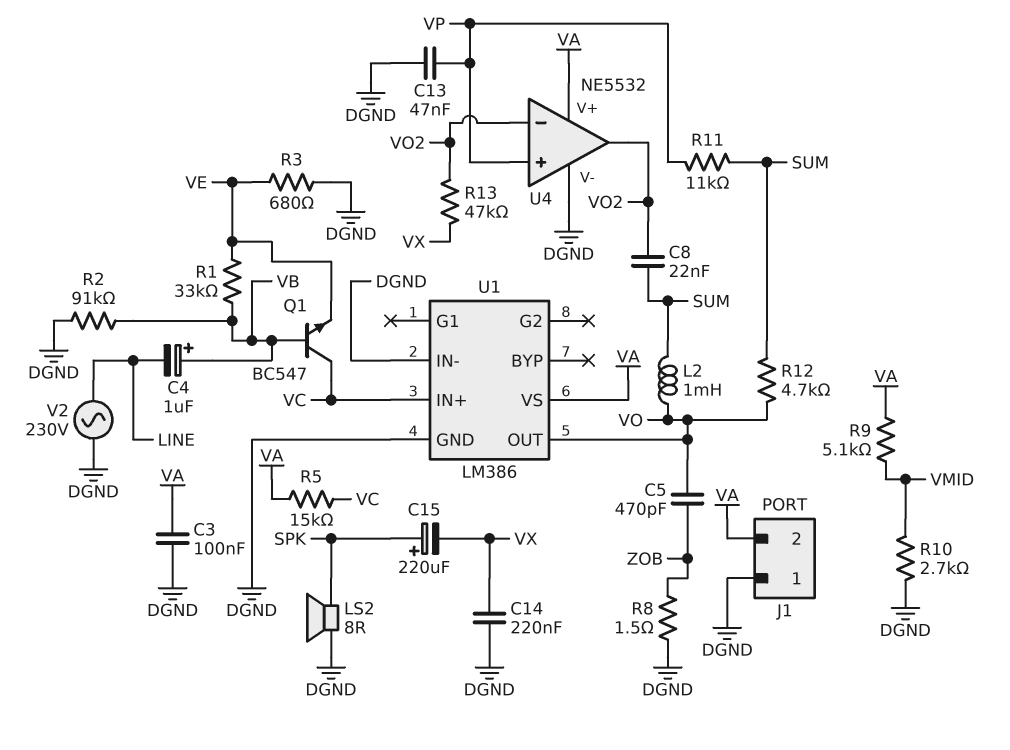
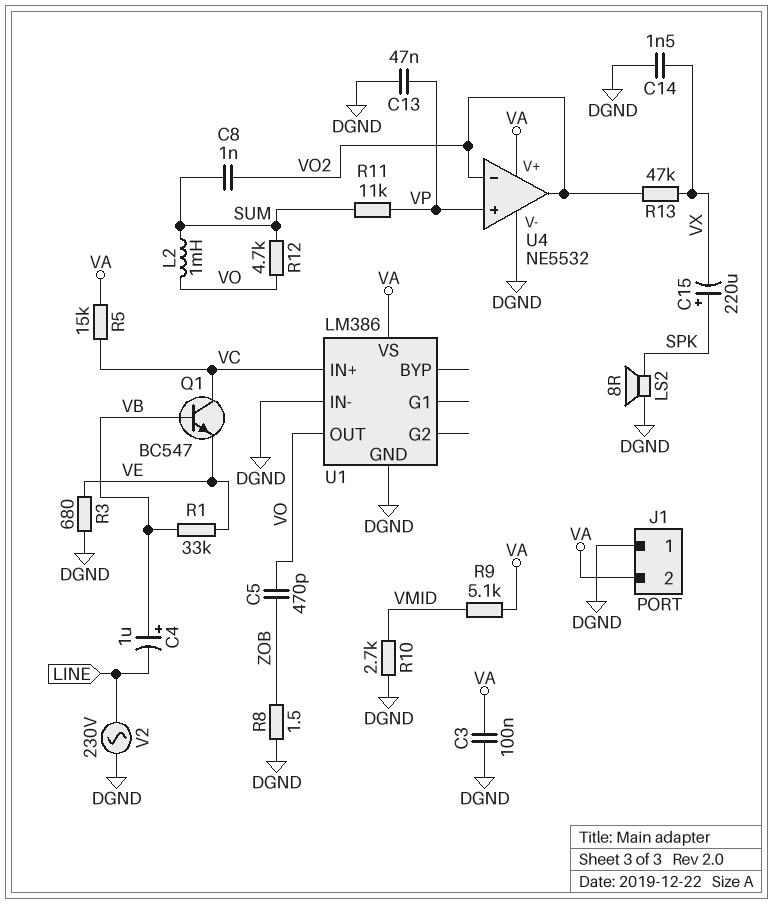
C8: 22nF (SUM, VO2) -> 1nF (SUM, VO2)
C14: 220nF (DGND, VX) -> 1.5nF (DGND, VX)
R2: 91k (DGND, VB) -> none

